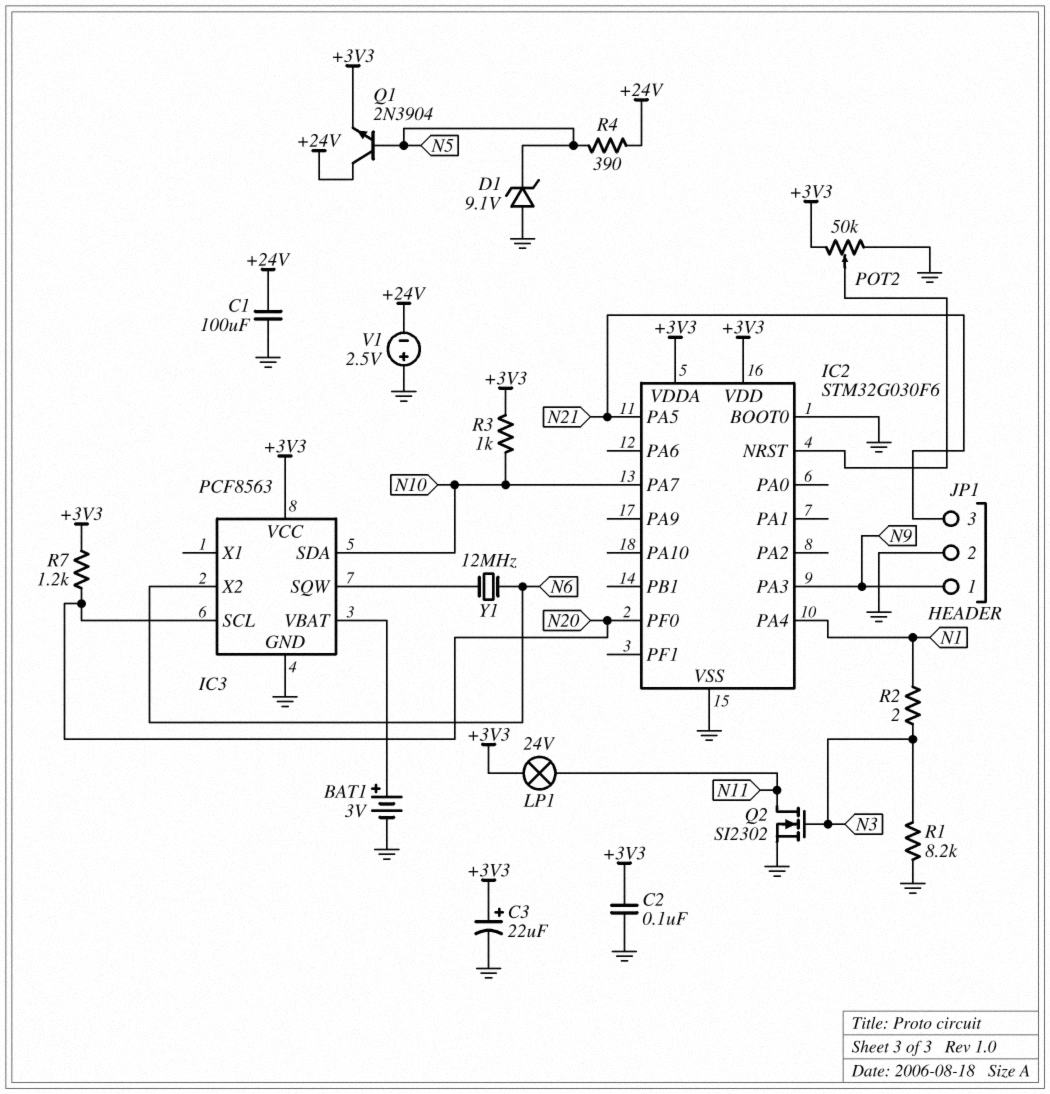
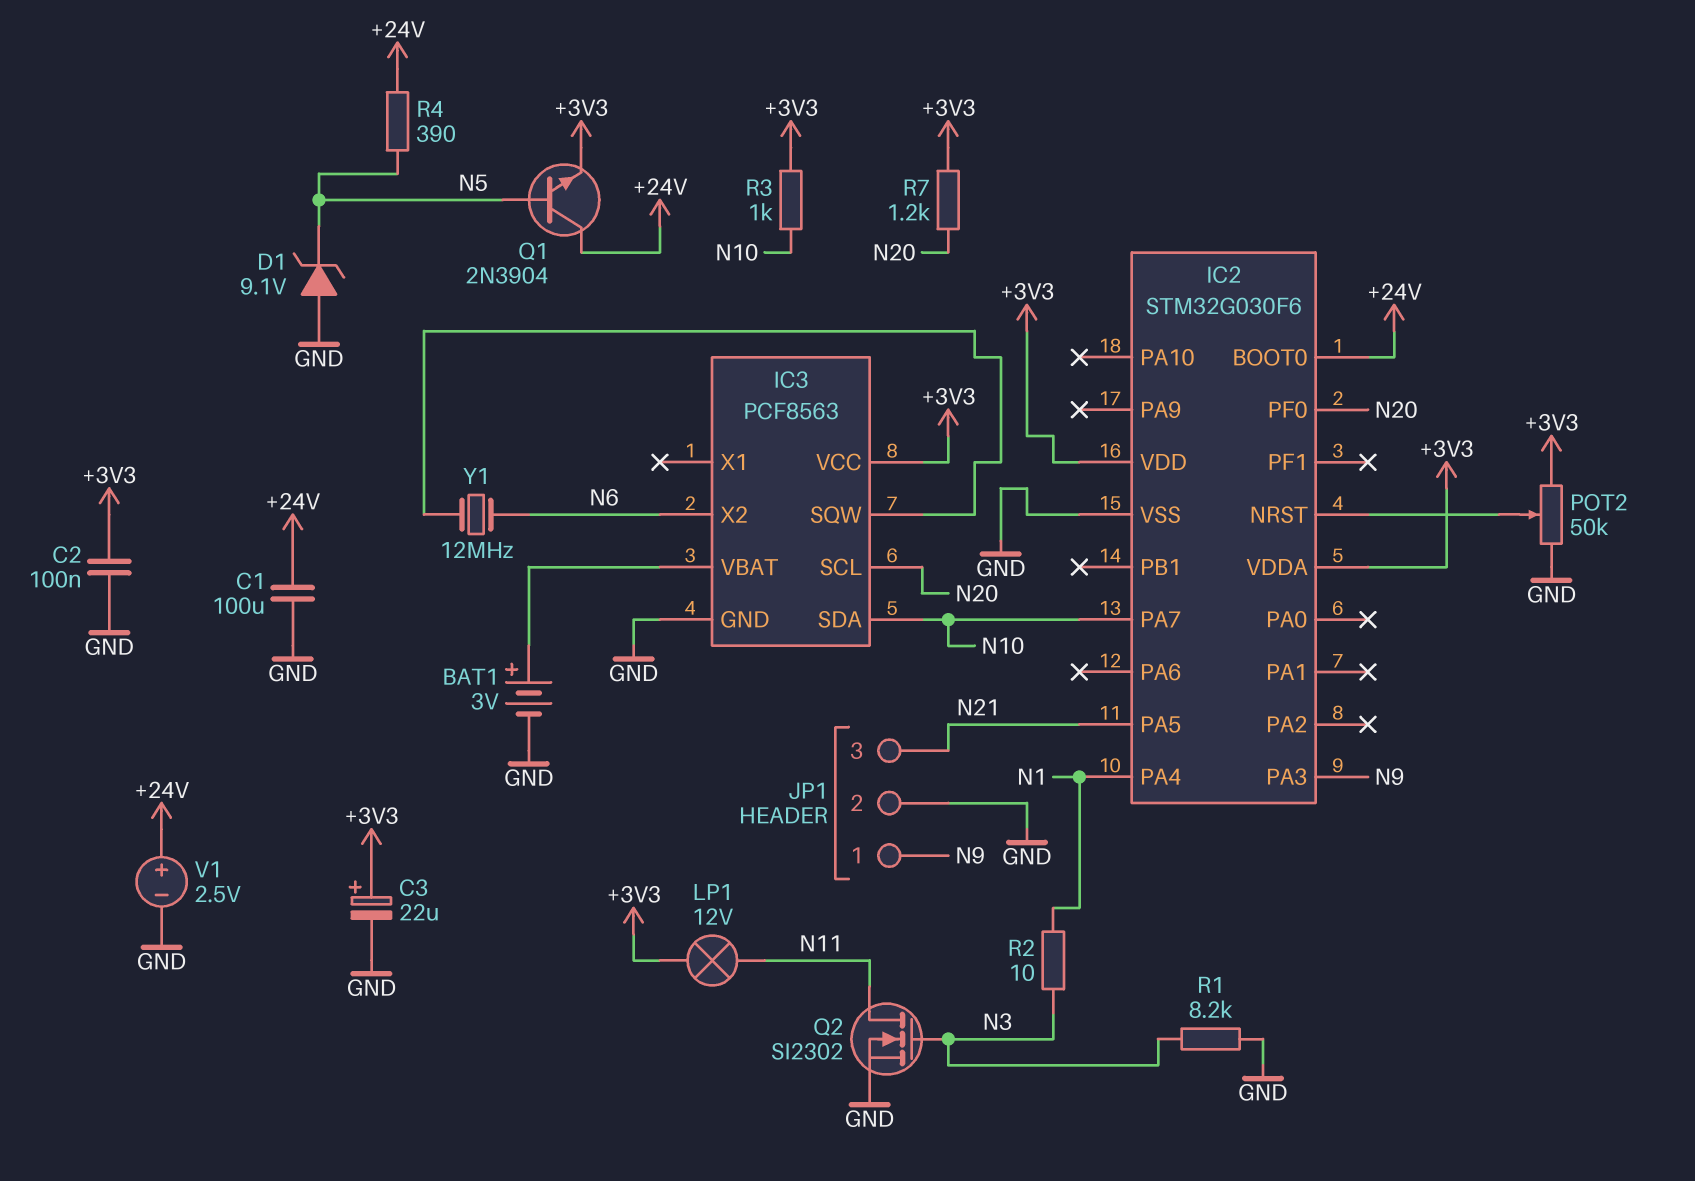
IC2 pin BOOT0: GND -> +24V
LP1: lamp 24V (+3V3, N11) -> lamp 12V (+3V3, N11)
R2: 2 (N1, N3) -> 10 (N1, N3)
V1: 2.5V (plus GND, minus +24V) -> 2.5V (plus +24V, minus GND)

